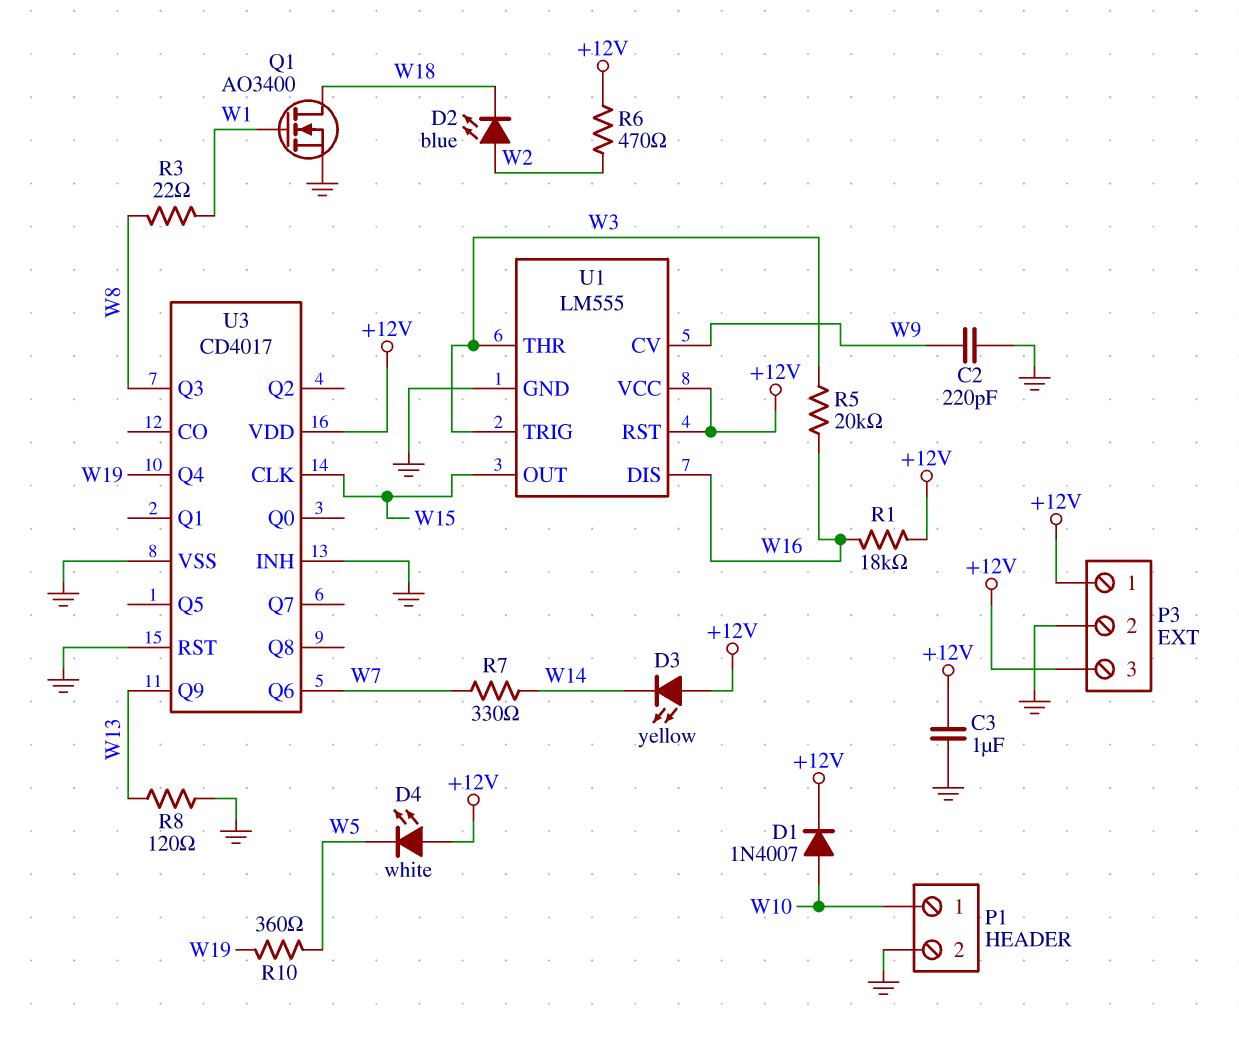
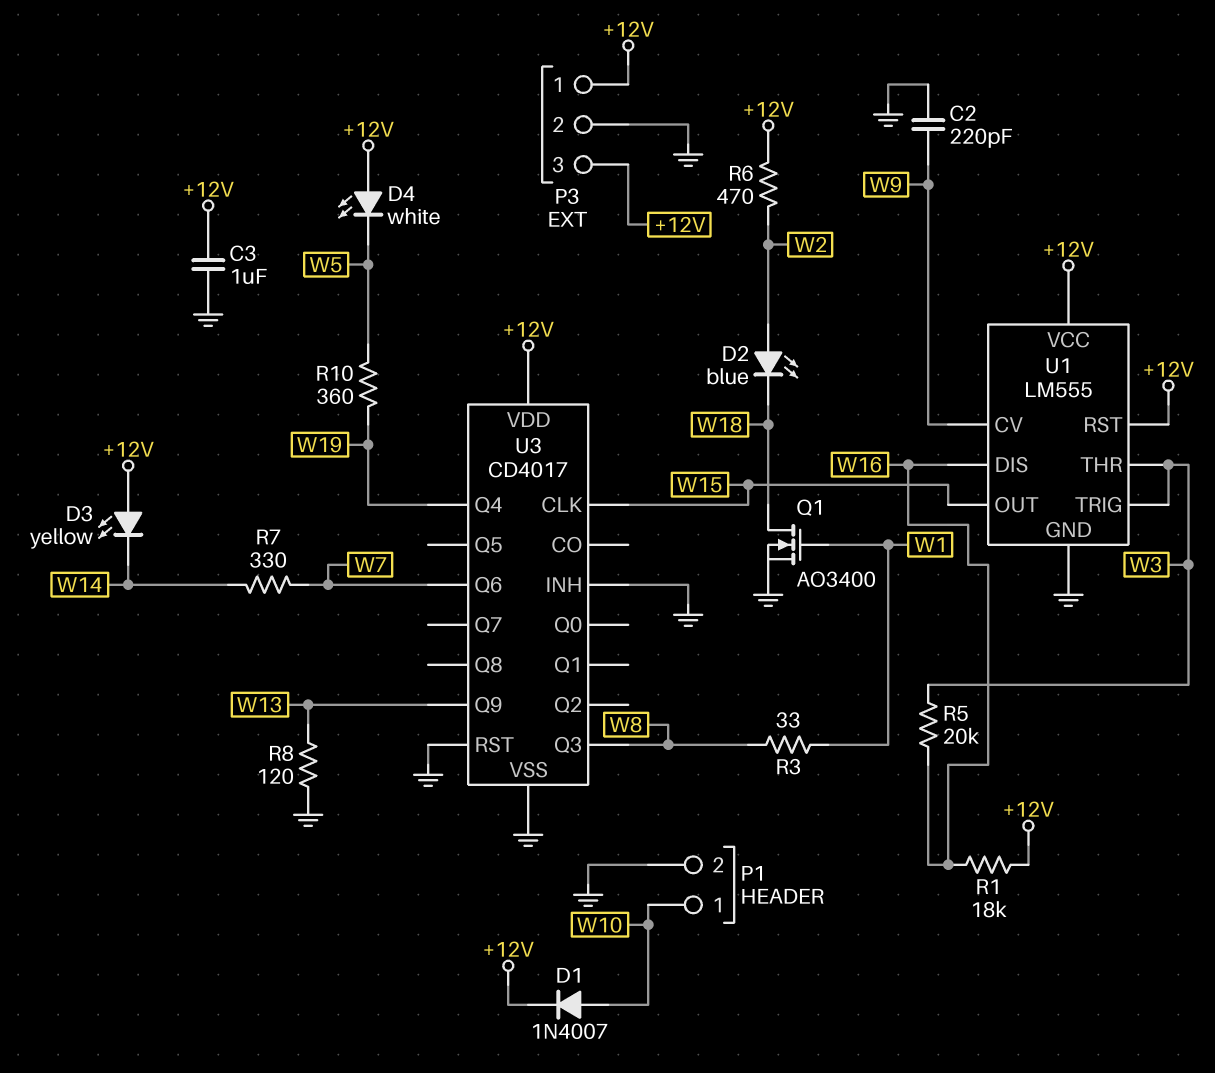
R3: 22 (W1, W8) -> 33 (W1, W8)

